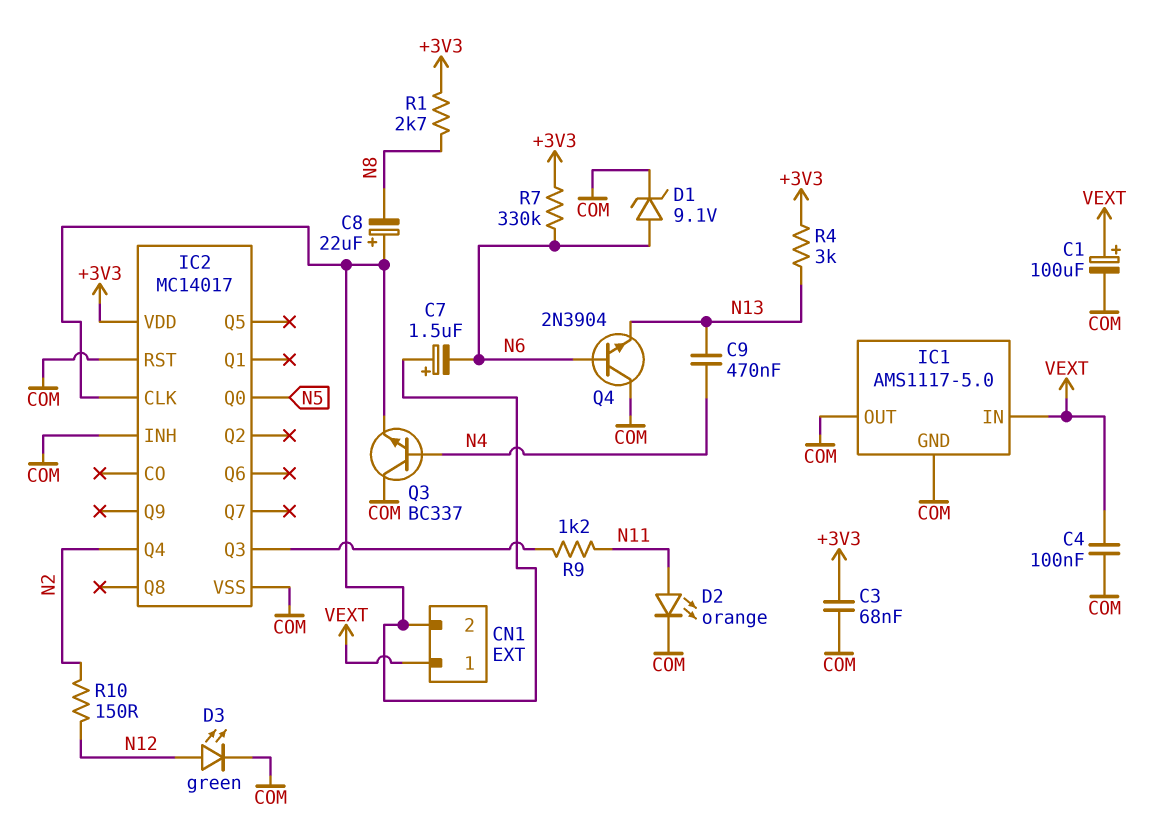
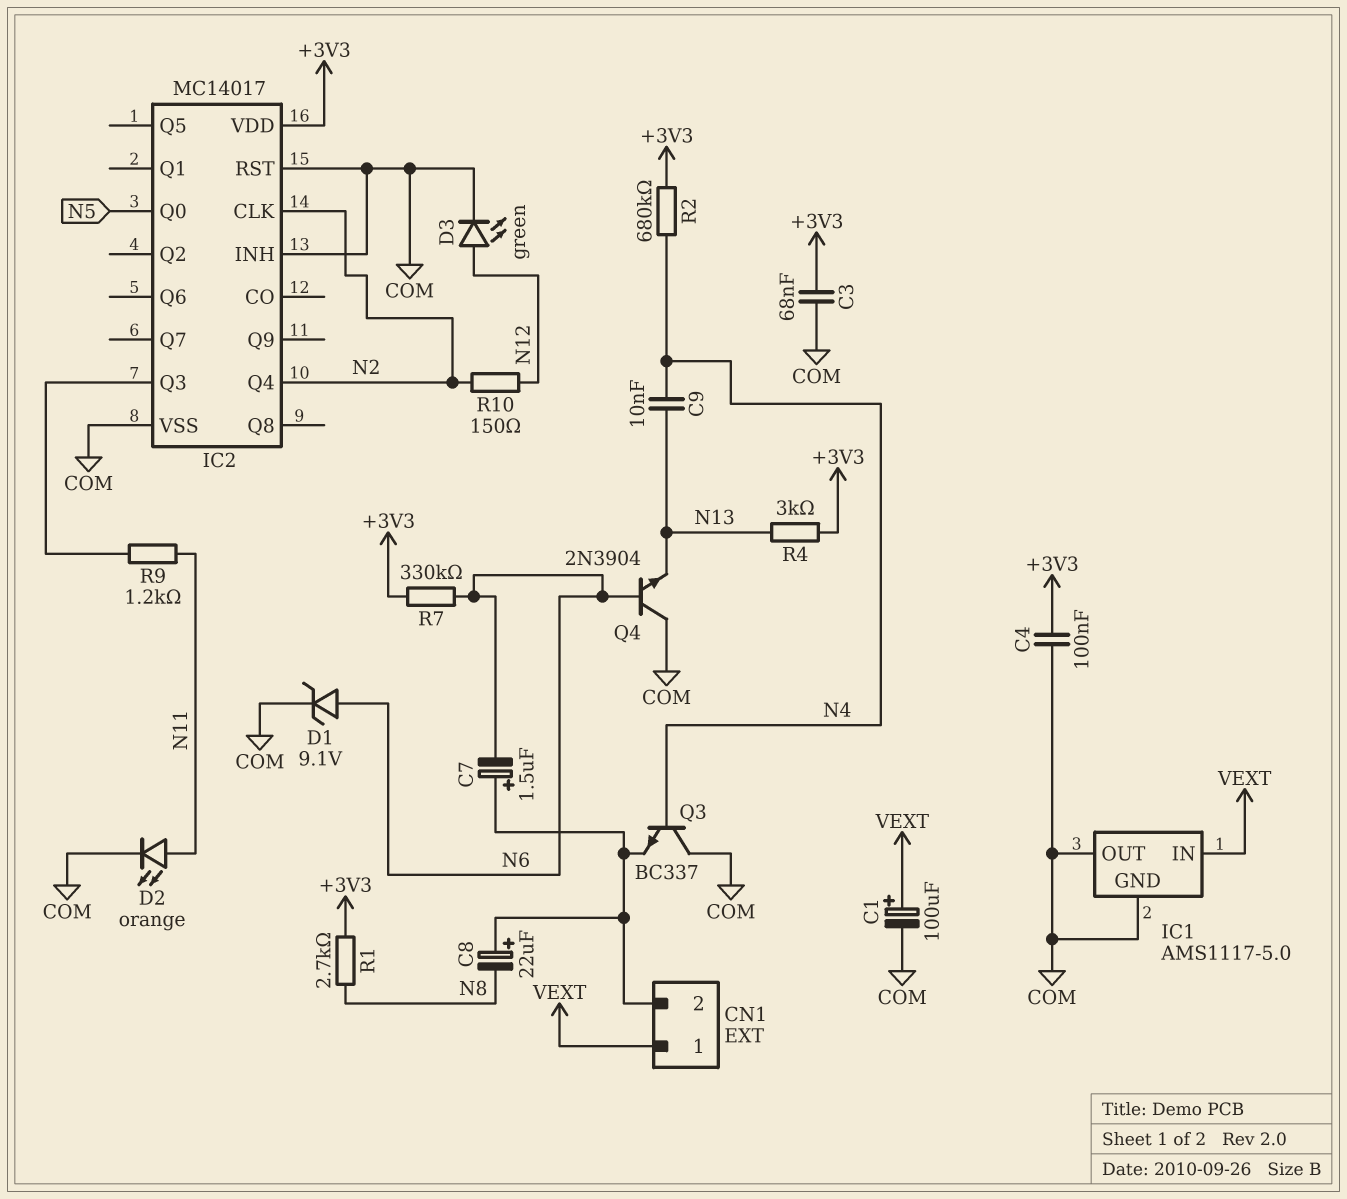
C4: 100nF (COM, VEXT) -> 100nF (+3V3, COM)
C9: 470nF (N4, N13) -> 10nF (N4, N13)
IC2 pin CLK: CN1/2 -> N2
R2: none -> 680k (+3V3, N4)

